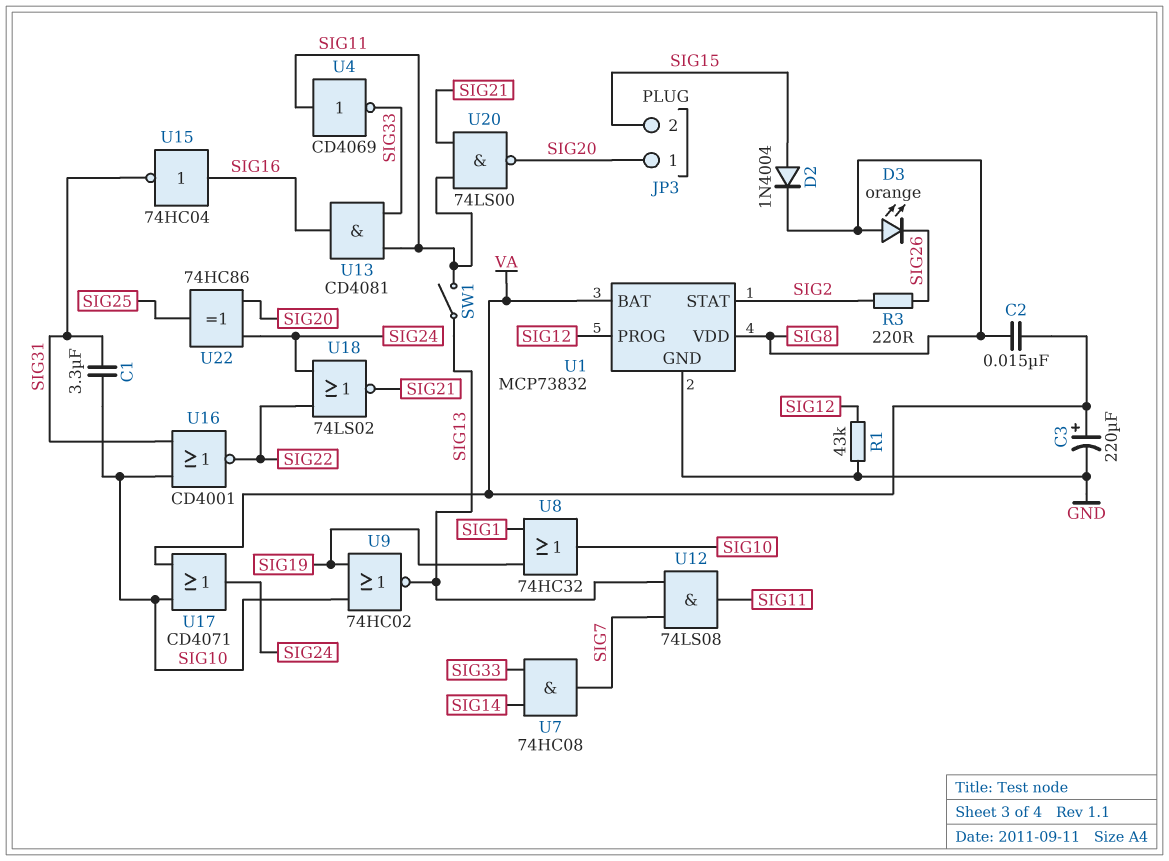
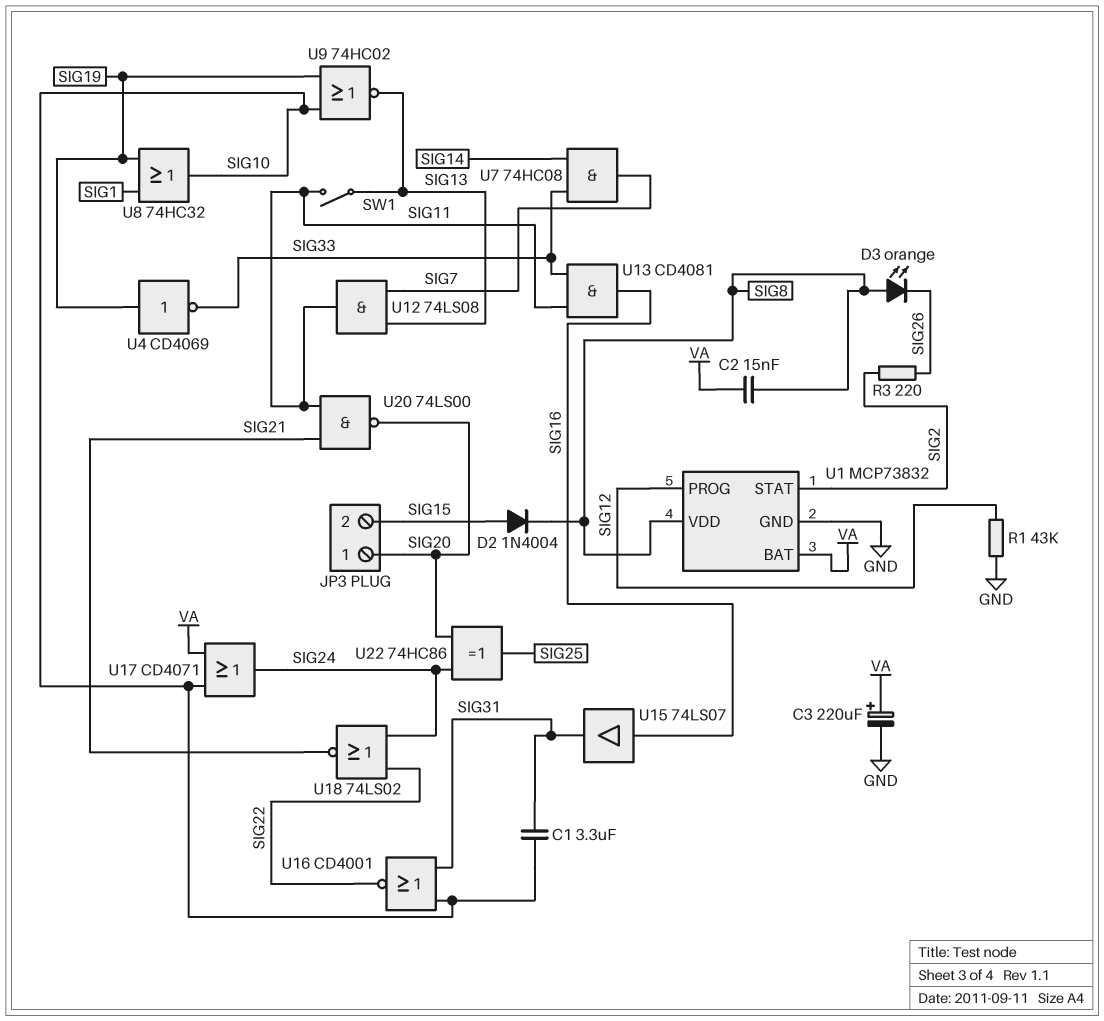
U4: NOT CD4069 (in SIG11, out SIG33) -> NOT CD4069 (in SIG19, out SIG33)
U15: NOT 74HC04 (in SIG16, out SIG31) -> buffer 74LS07 (in SIG16, out SIG31)

